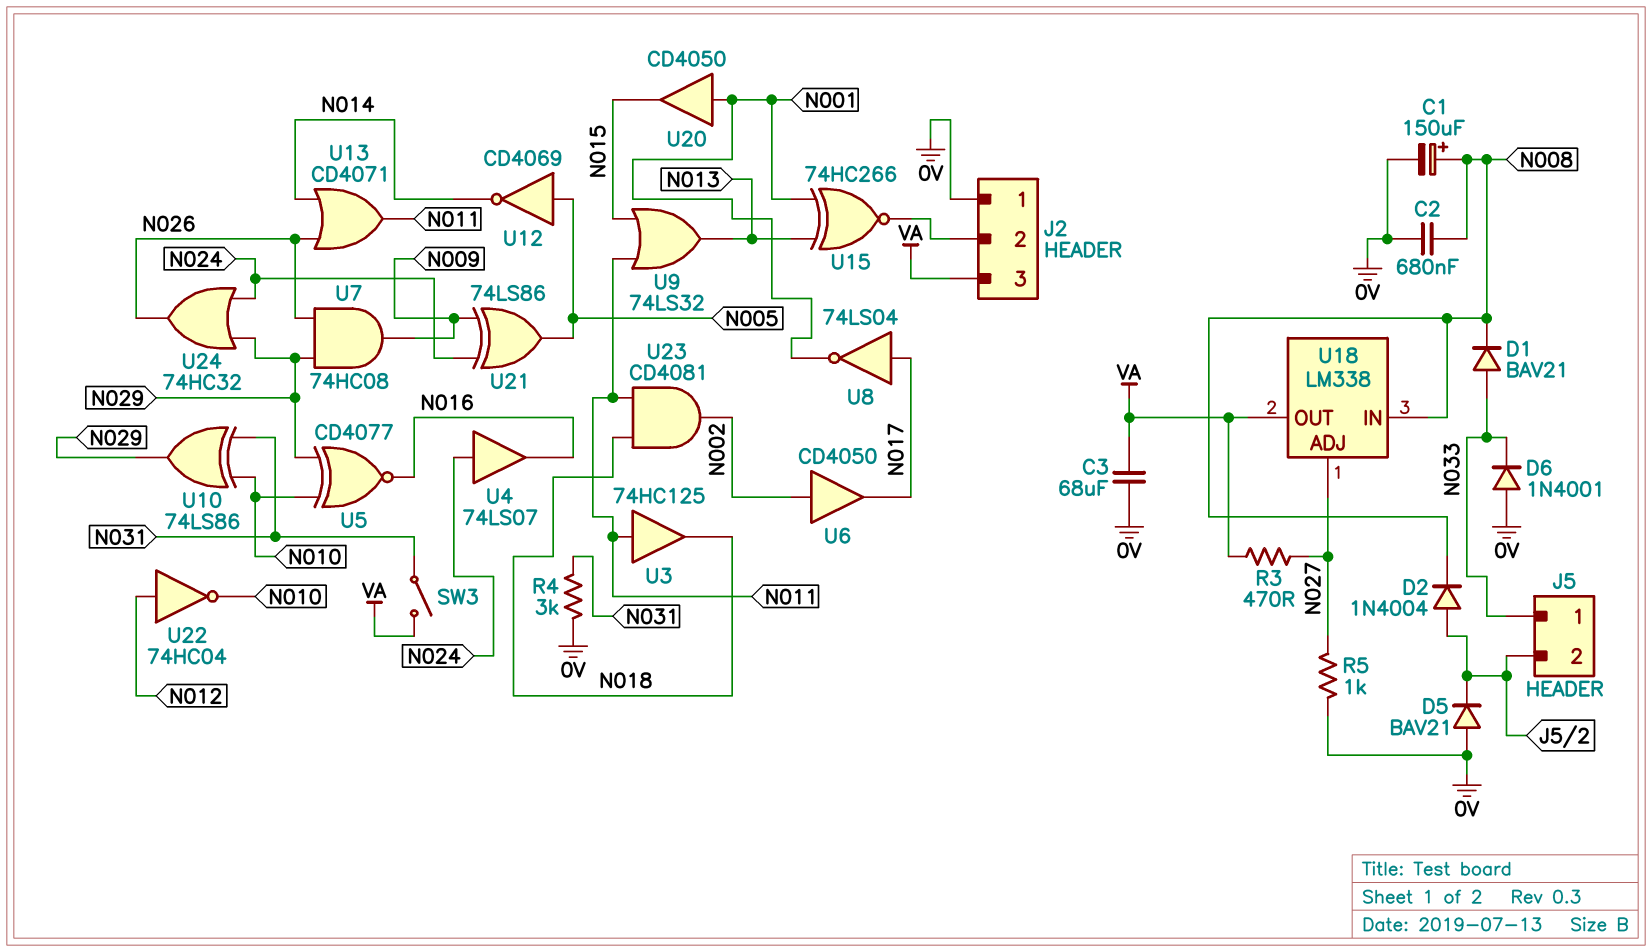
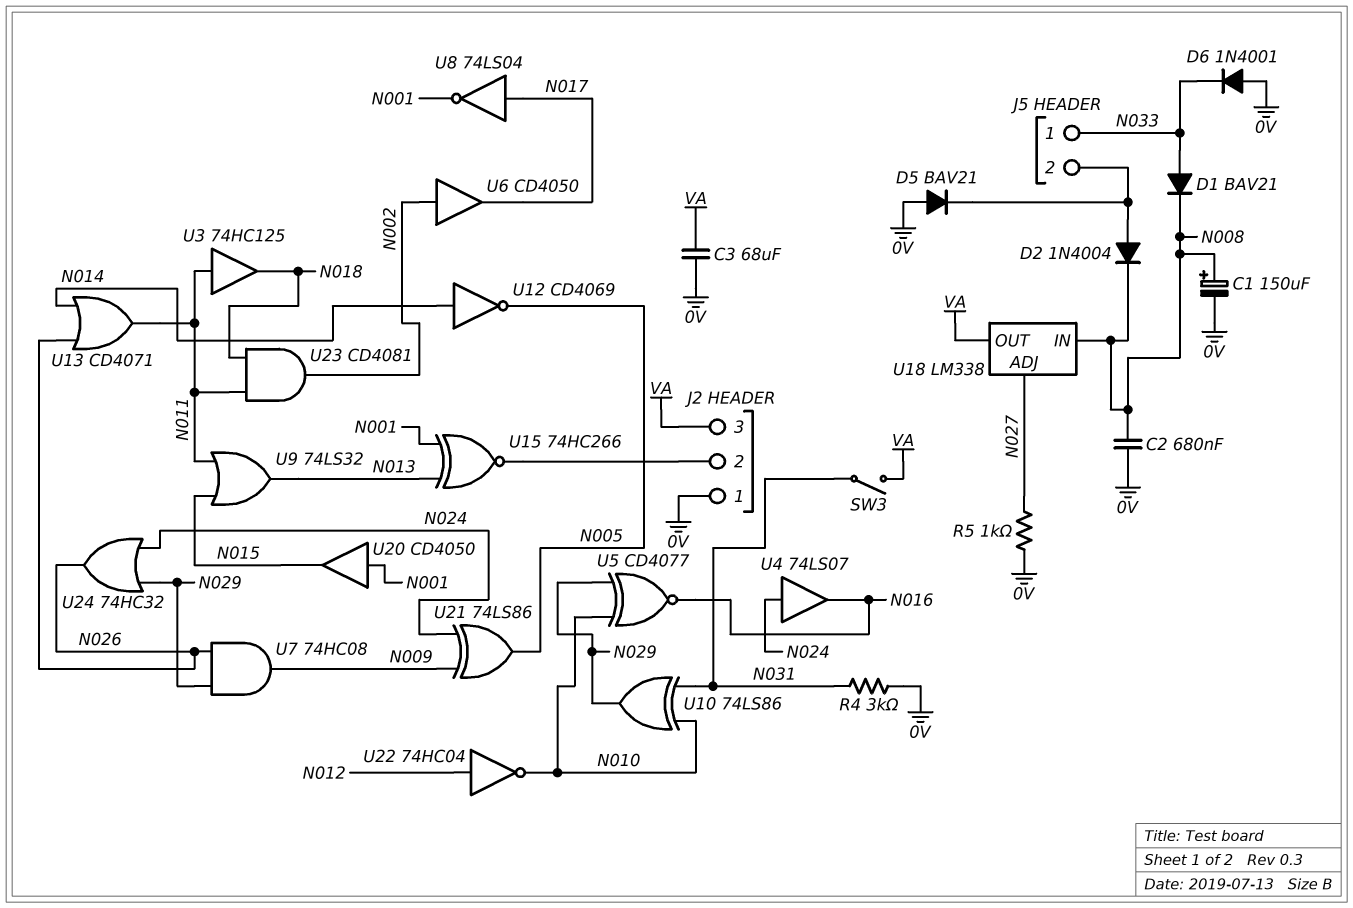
R3: 470 (N027, VA) -> none
U12: NOT CD4069 (in N005, out N014) -> NOT CD4069 (in N014, out N005)

